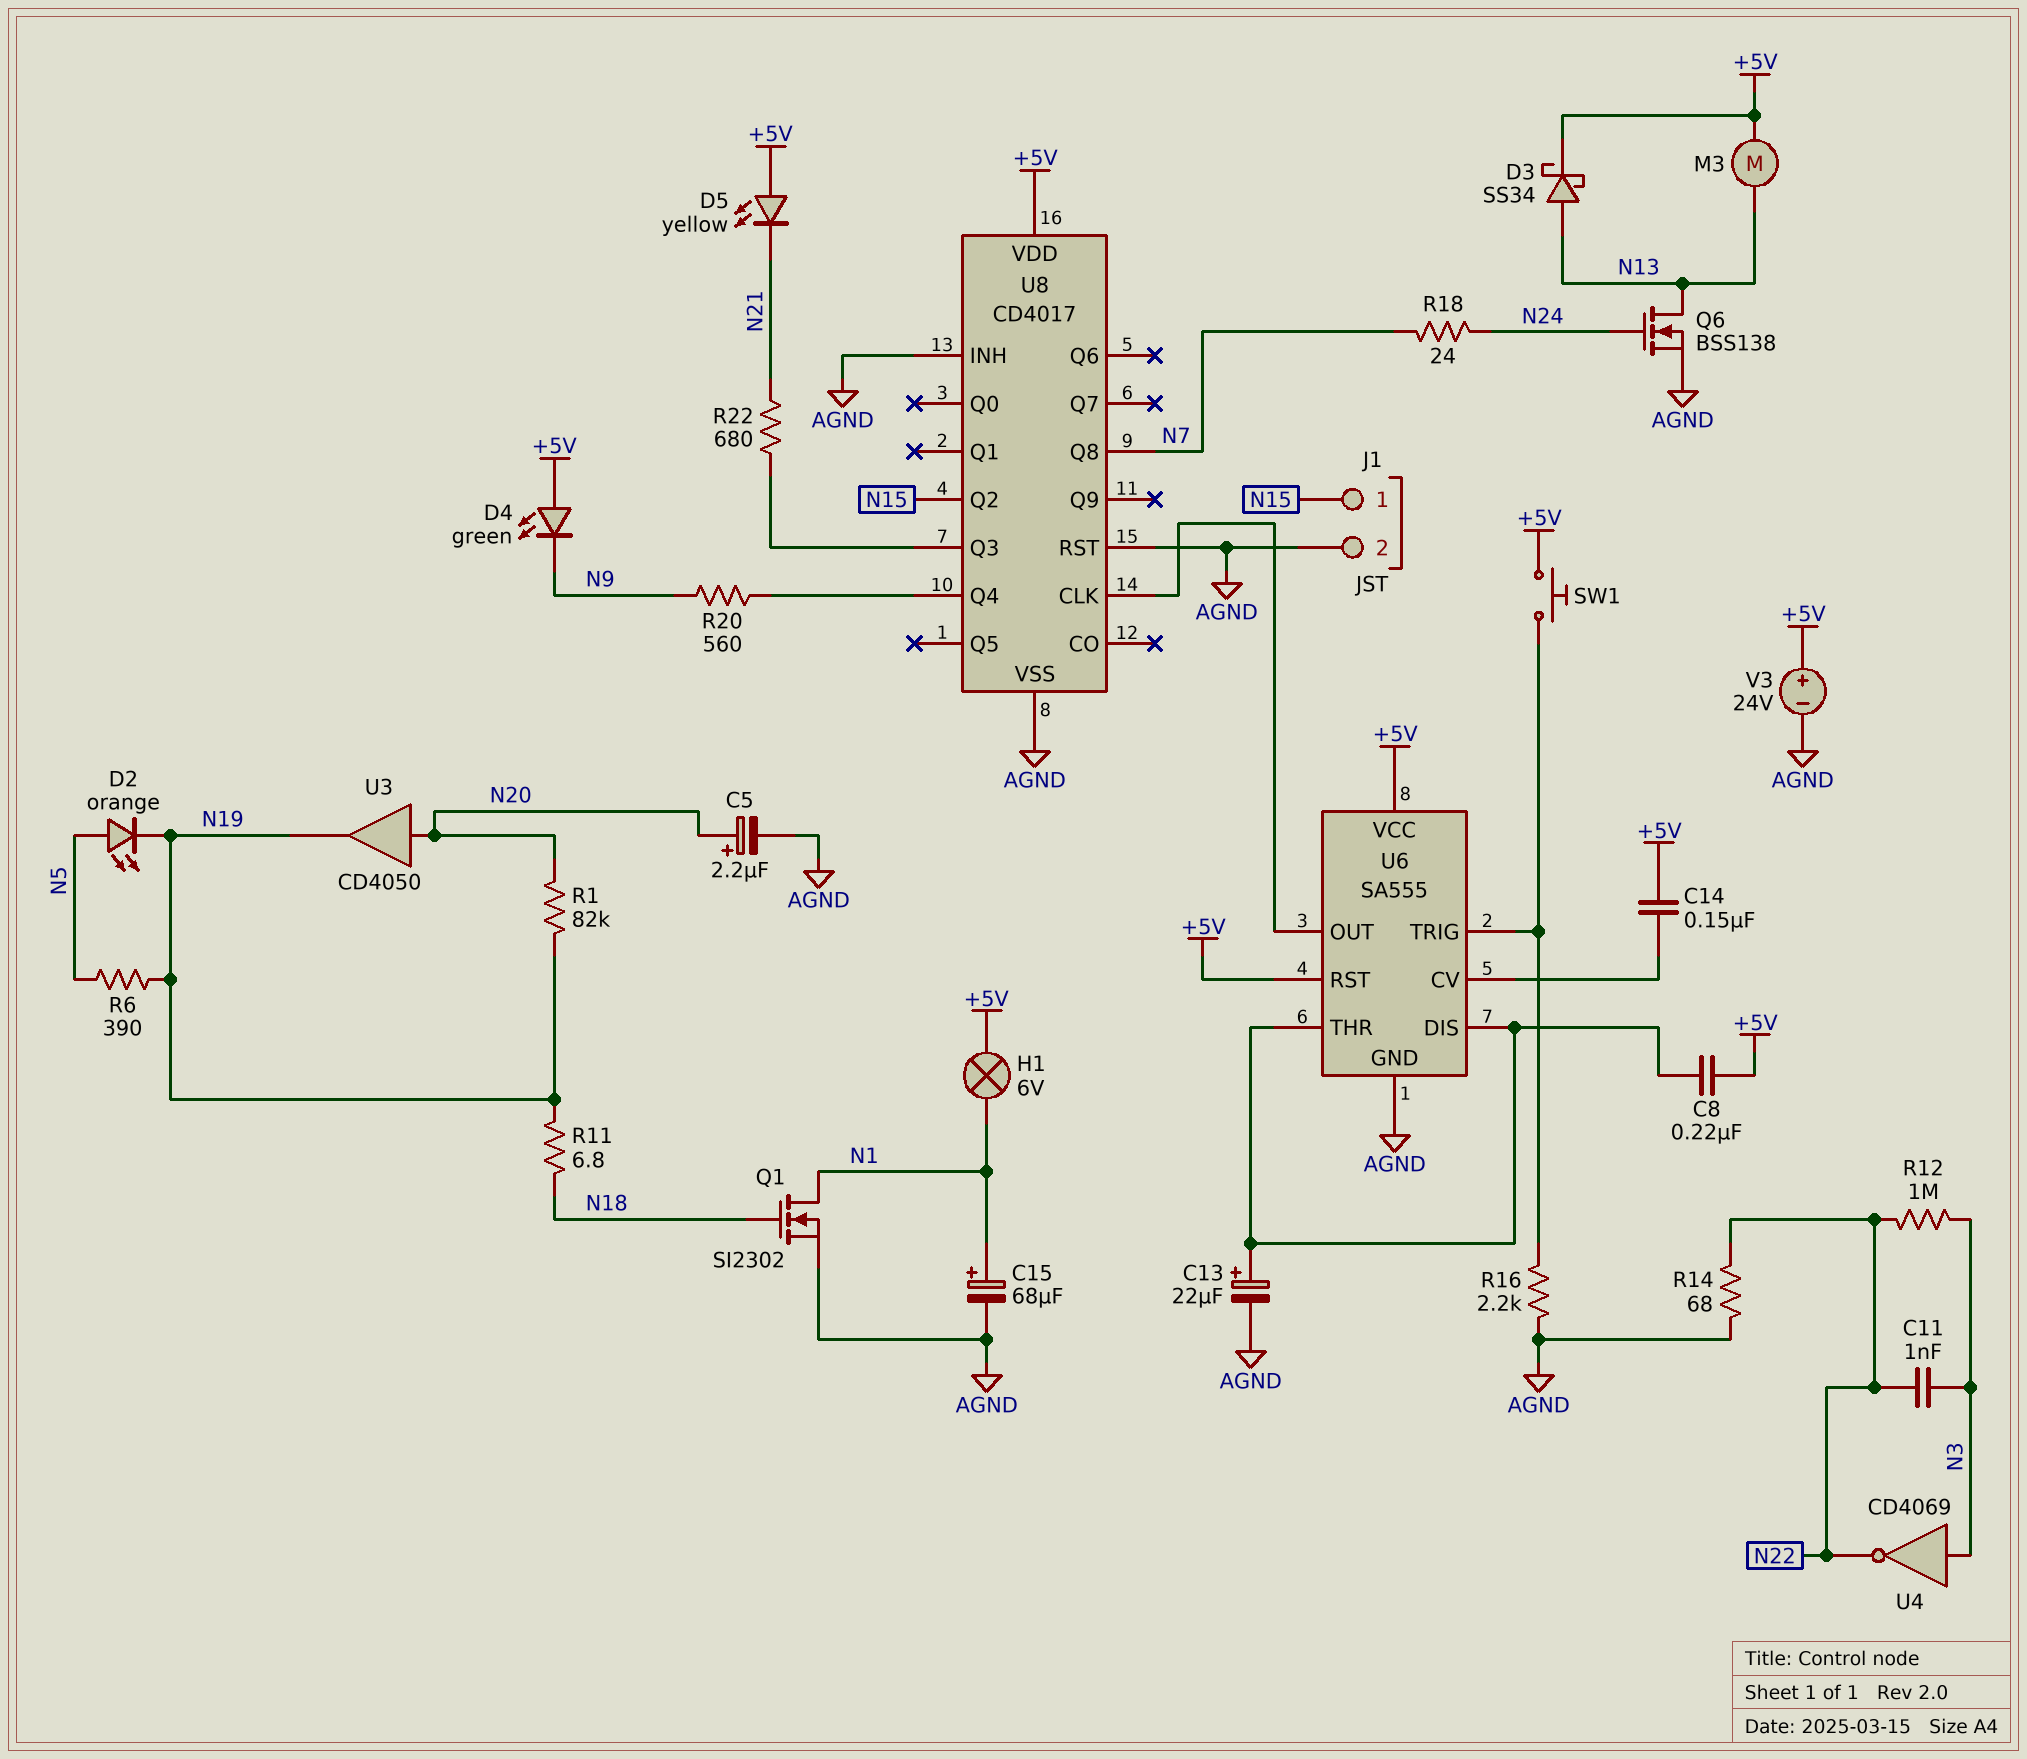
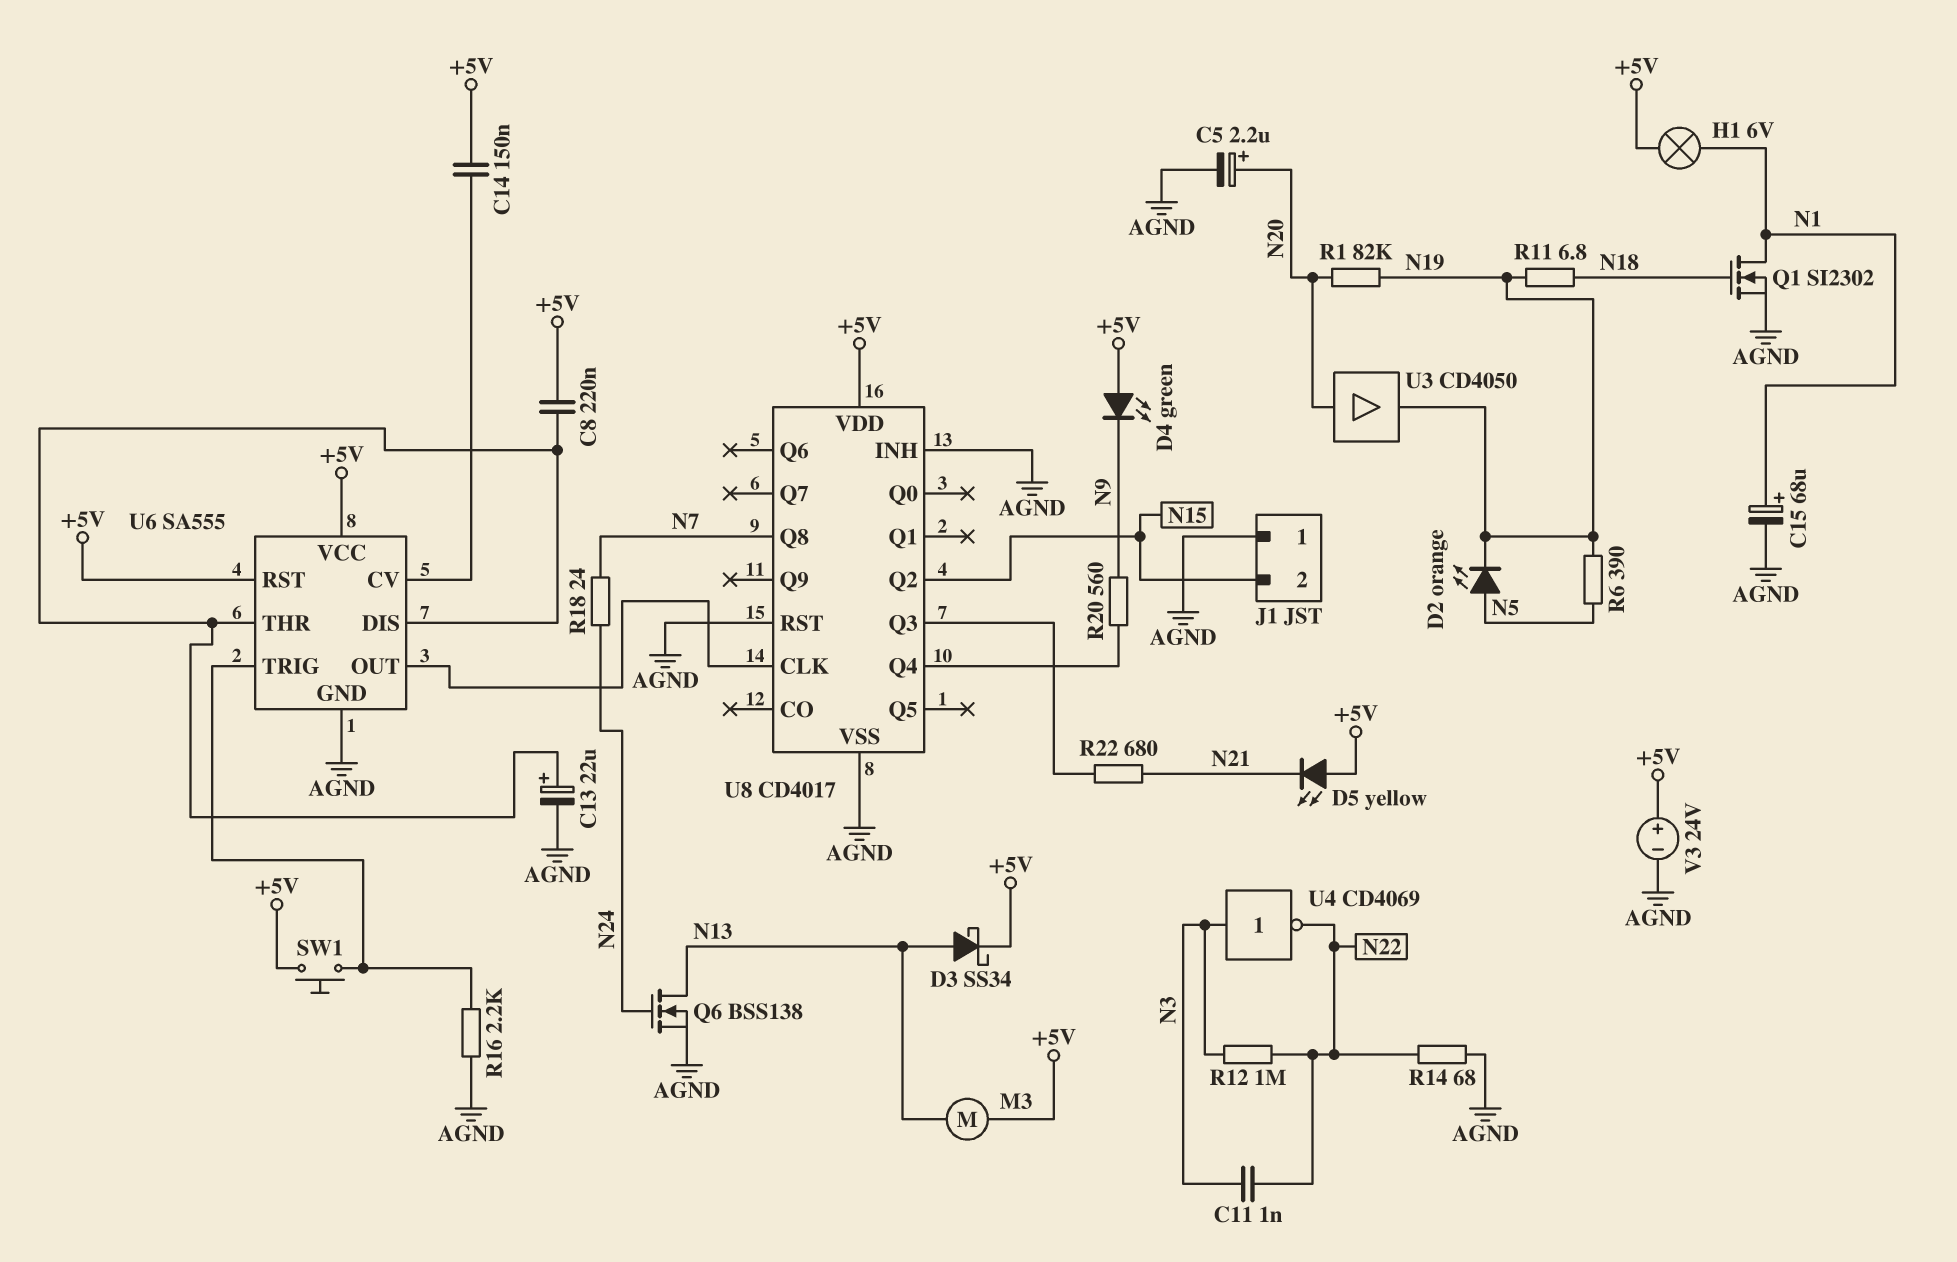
J1 pin 1: N15 -> AGND
J1 pin 2: AGND -> N15

